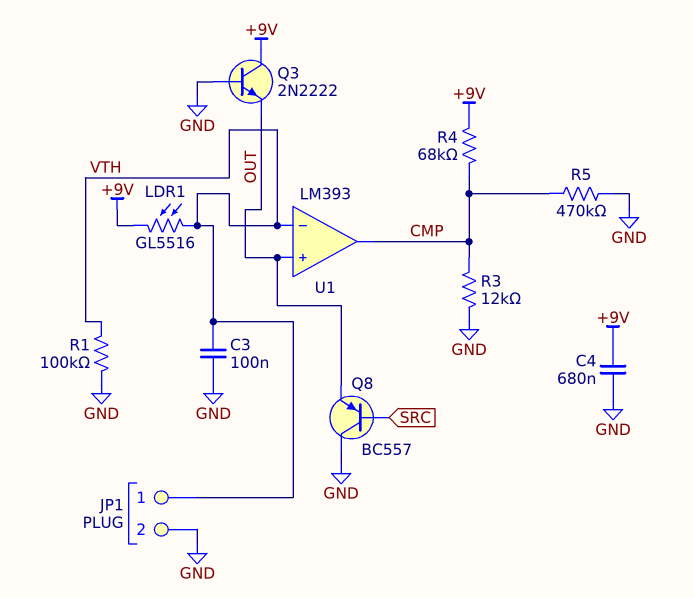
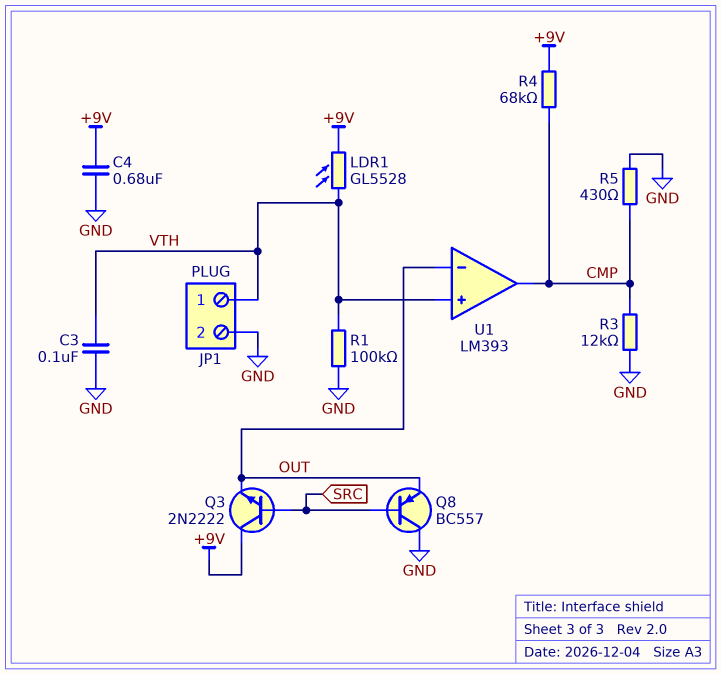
LDR1: GL5516 (+9V, VTH) -> GL5528 (+9V, VTH)
Q3: NPN 2N2222 (B GND, C +9V, E OUT) -> NPN 2N2222 (B SRC, C +9V, E OUT)
R5: 470k (CMP, GND) -> 430 (CMP, GND)
U1 pin in+: OUT -> VTH
U1 pin in-: VTH -> OUT

